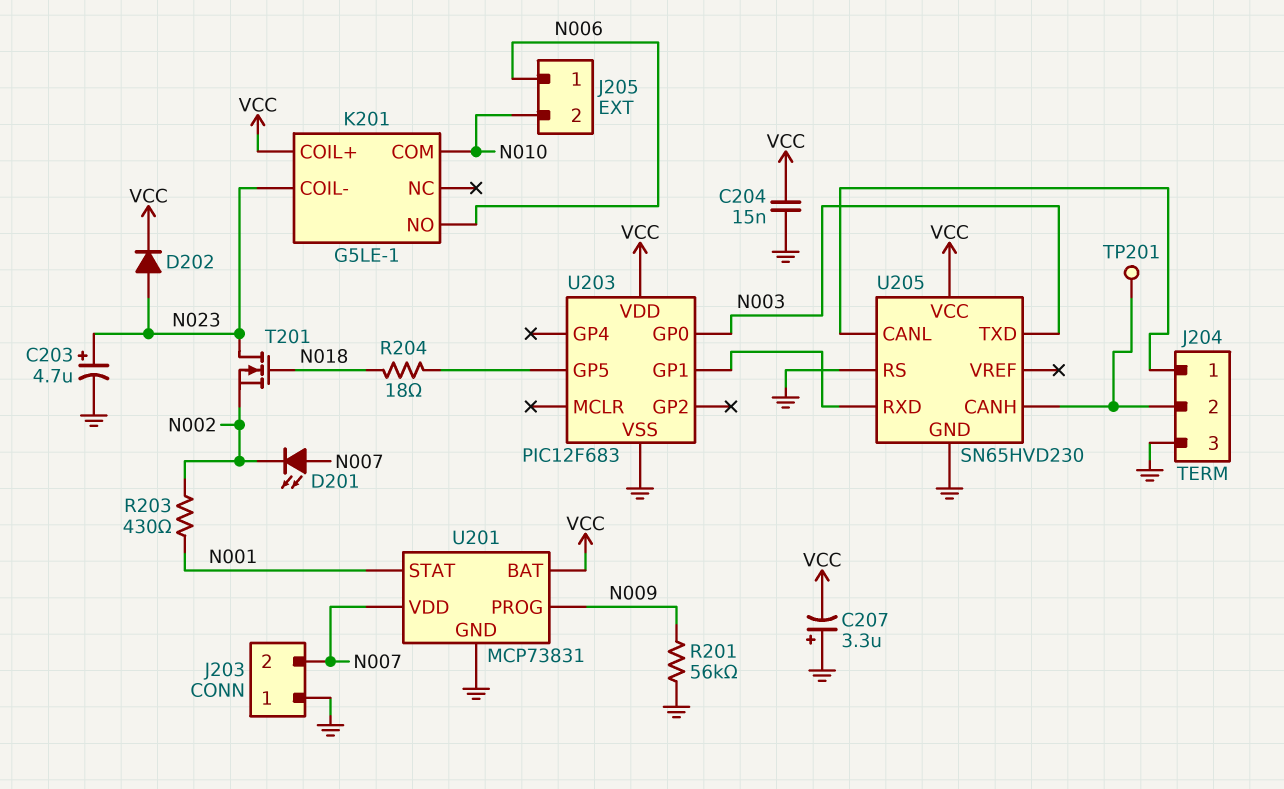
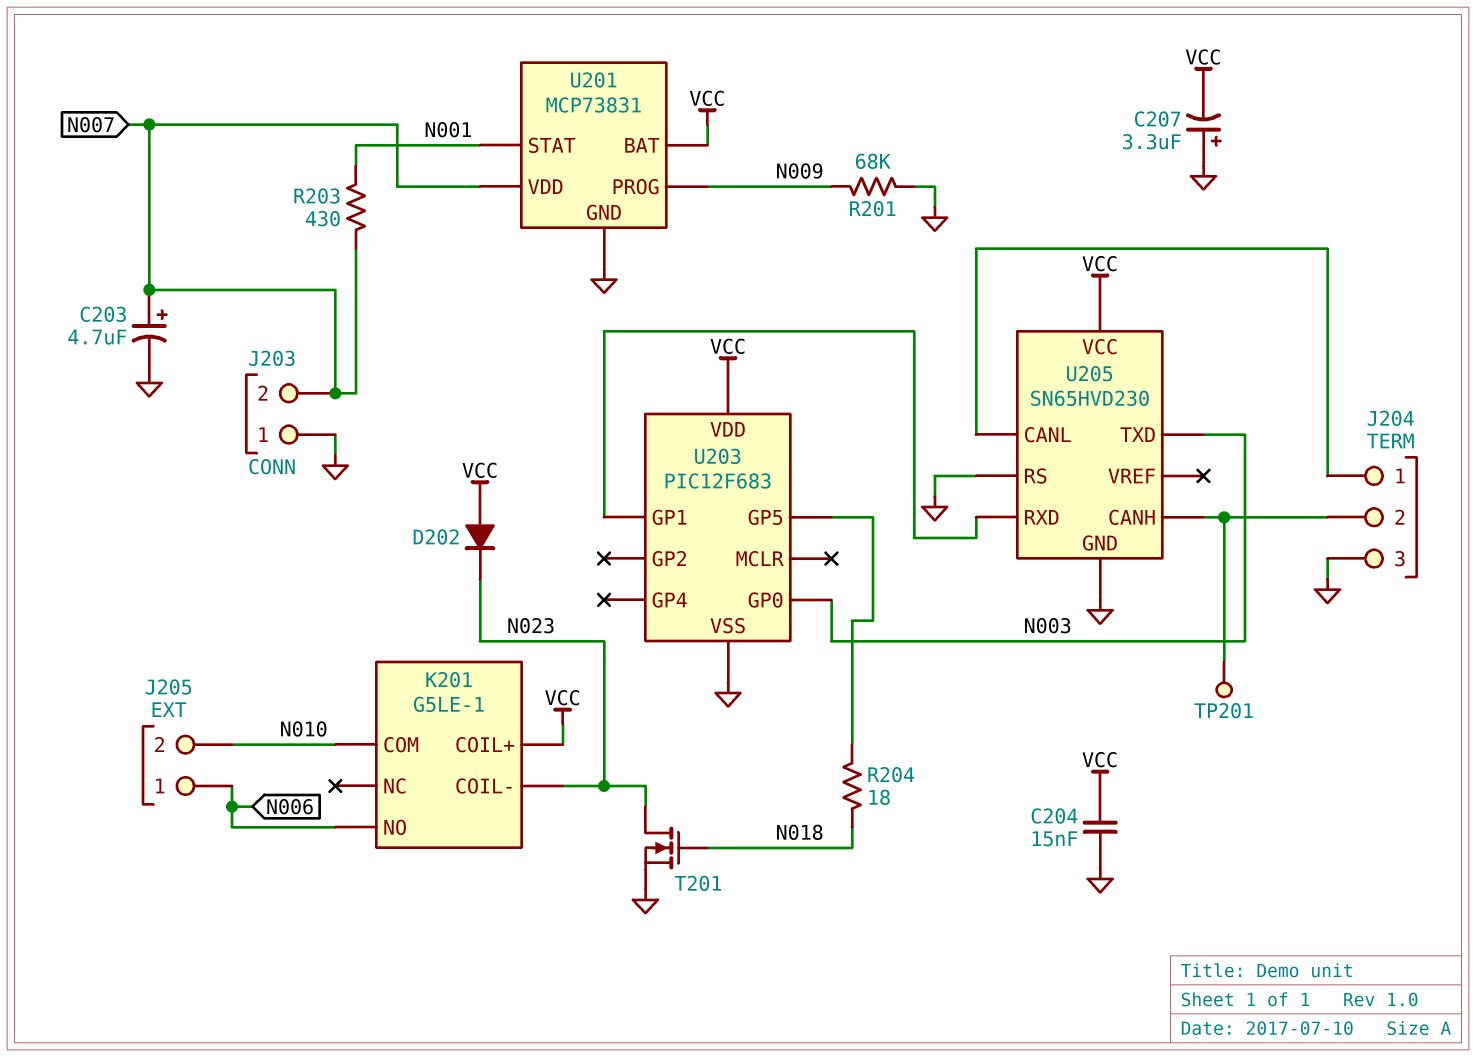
C203: 4.7uF (plus N023, minus GND) -> 4.7uF (plus N007, minus GND)
D201: LED (A N007, K N002) -> none
D202: diode (A N023, K VCC) -> diode (A VCC, K N023)
R201: 56k (GND, N009) -> 68k (GND, N009)
R203: 430 (N001, N002) -> 430 (N001, N007)
T201: NMOS (G N018, D N023, S N002) -> NMOS (G N018, D N023, S GND)

